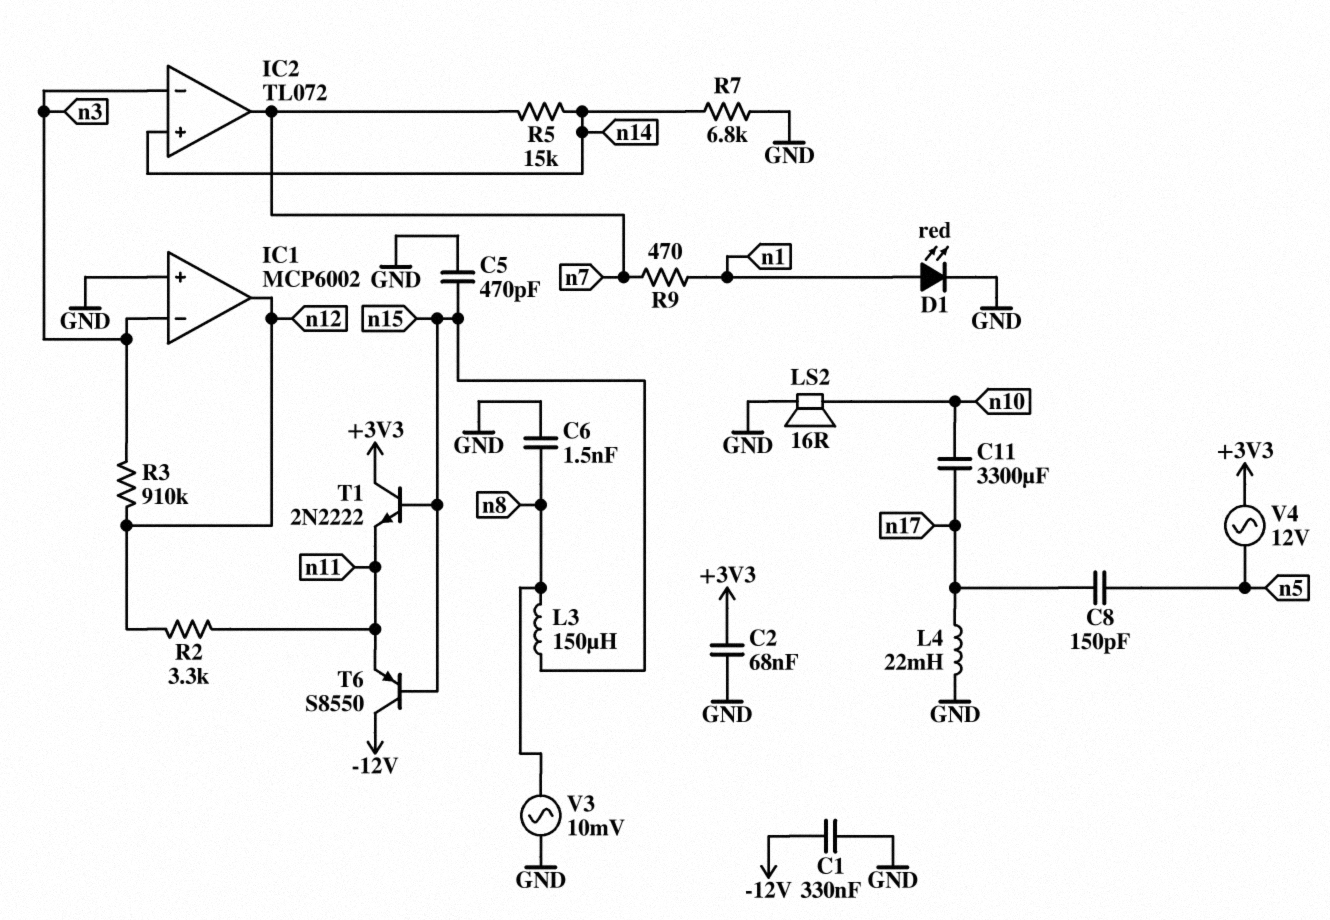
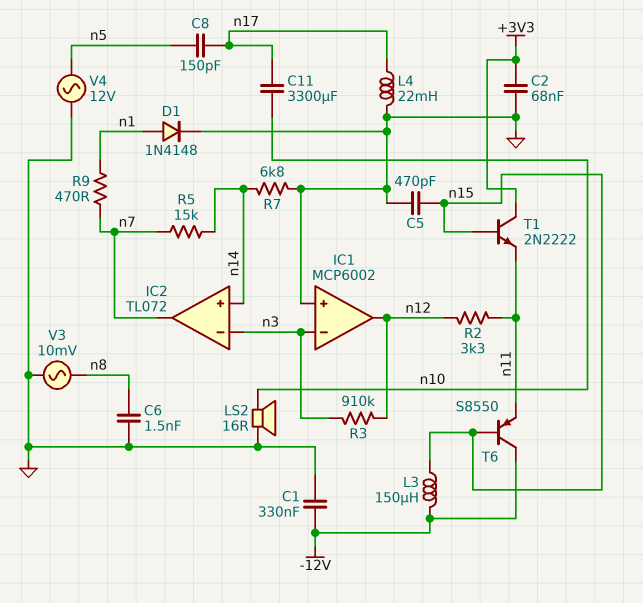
D1: LED red (A n1, K GND) -> diode 1N4148 (A n1, K GND)
L3: 150uH (n8, n15) -> 150uH (-12V, n15)
V4: AC 12V (+3V3, n5) -> AC 12V (GND, n5)

